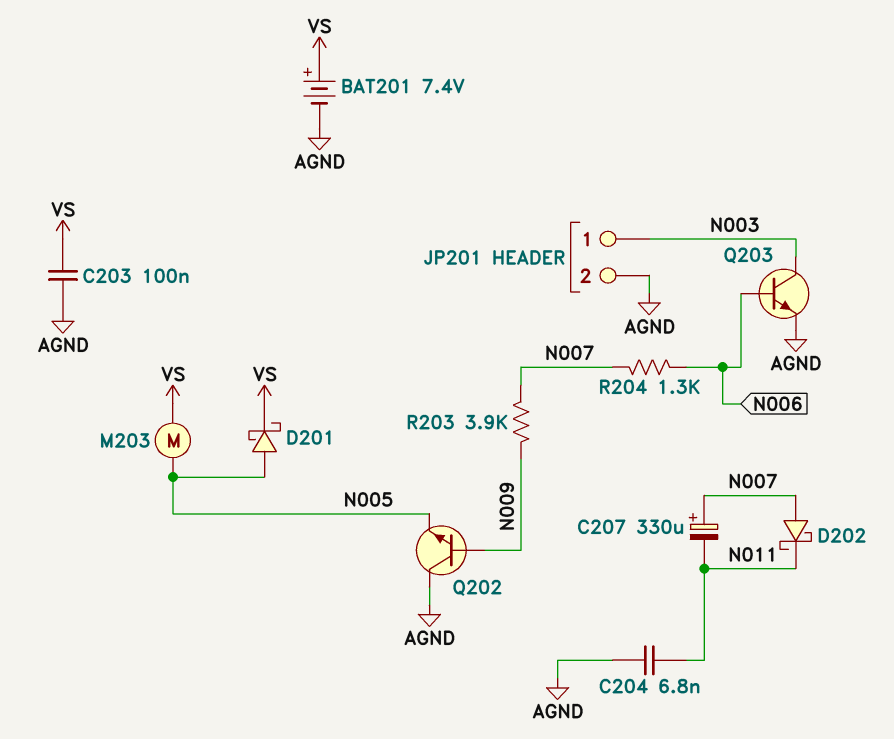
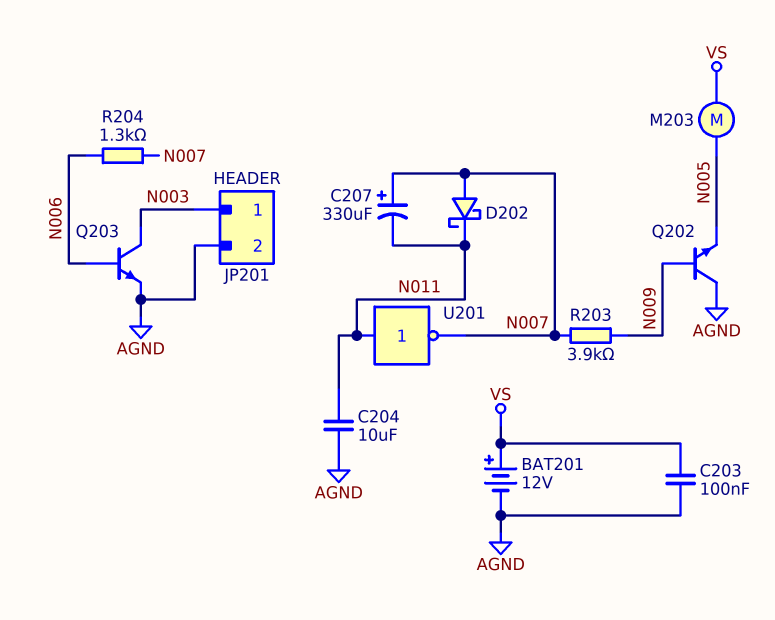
BAT201: 7.4V (plus VS, minus AGND) -> 12V (plus VS, minus AGND)
C204: 6.8nF (AGND, N011) -> 10uF (AGND, N011)
D201: schottky (A N005, K VS) -> none
U201: none -> NOT (in N011, out N007)

